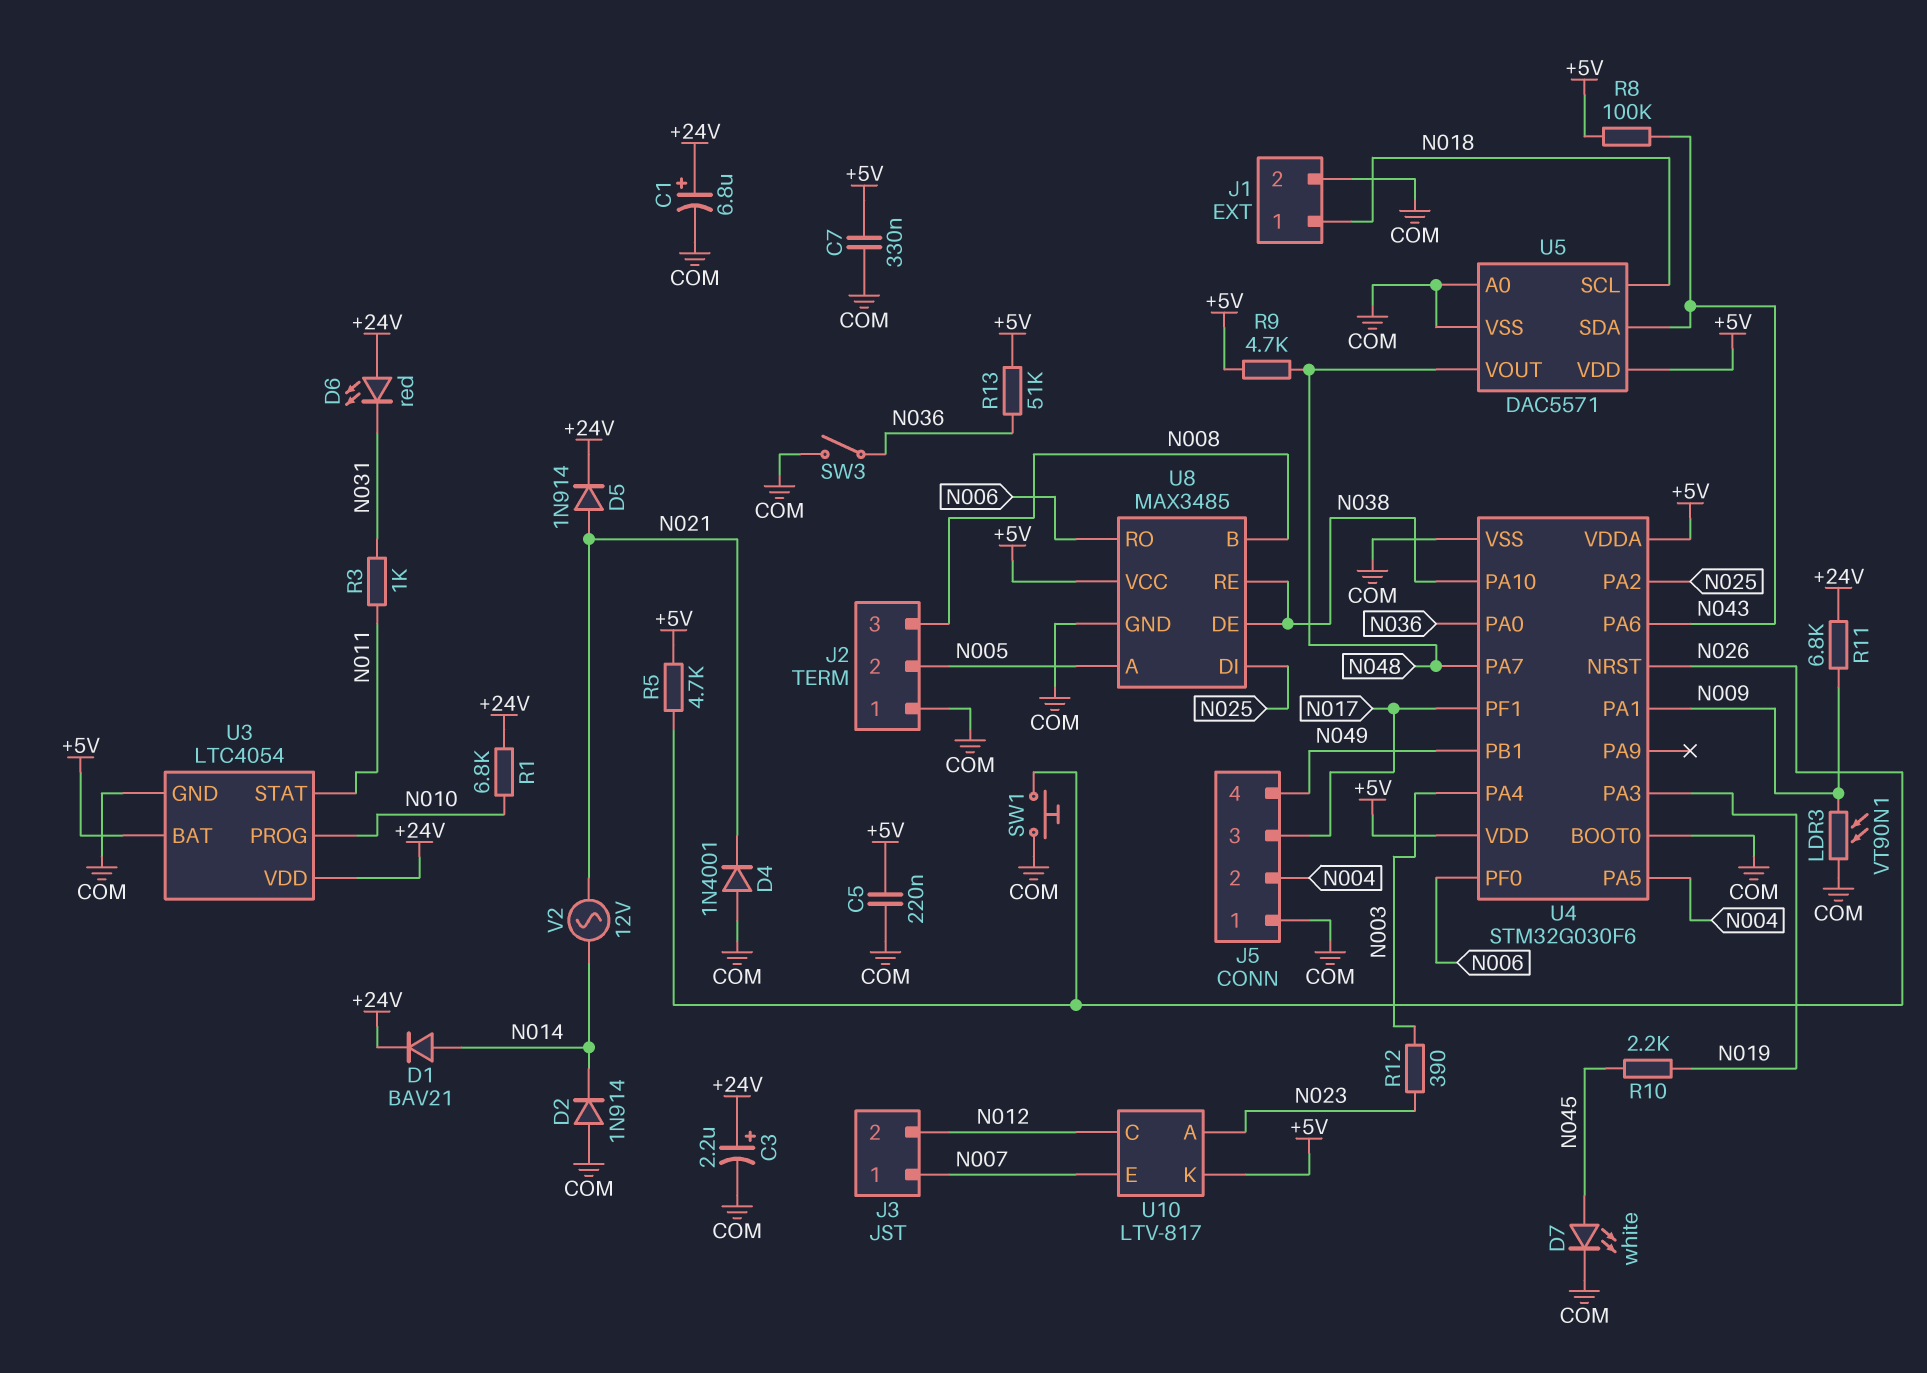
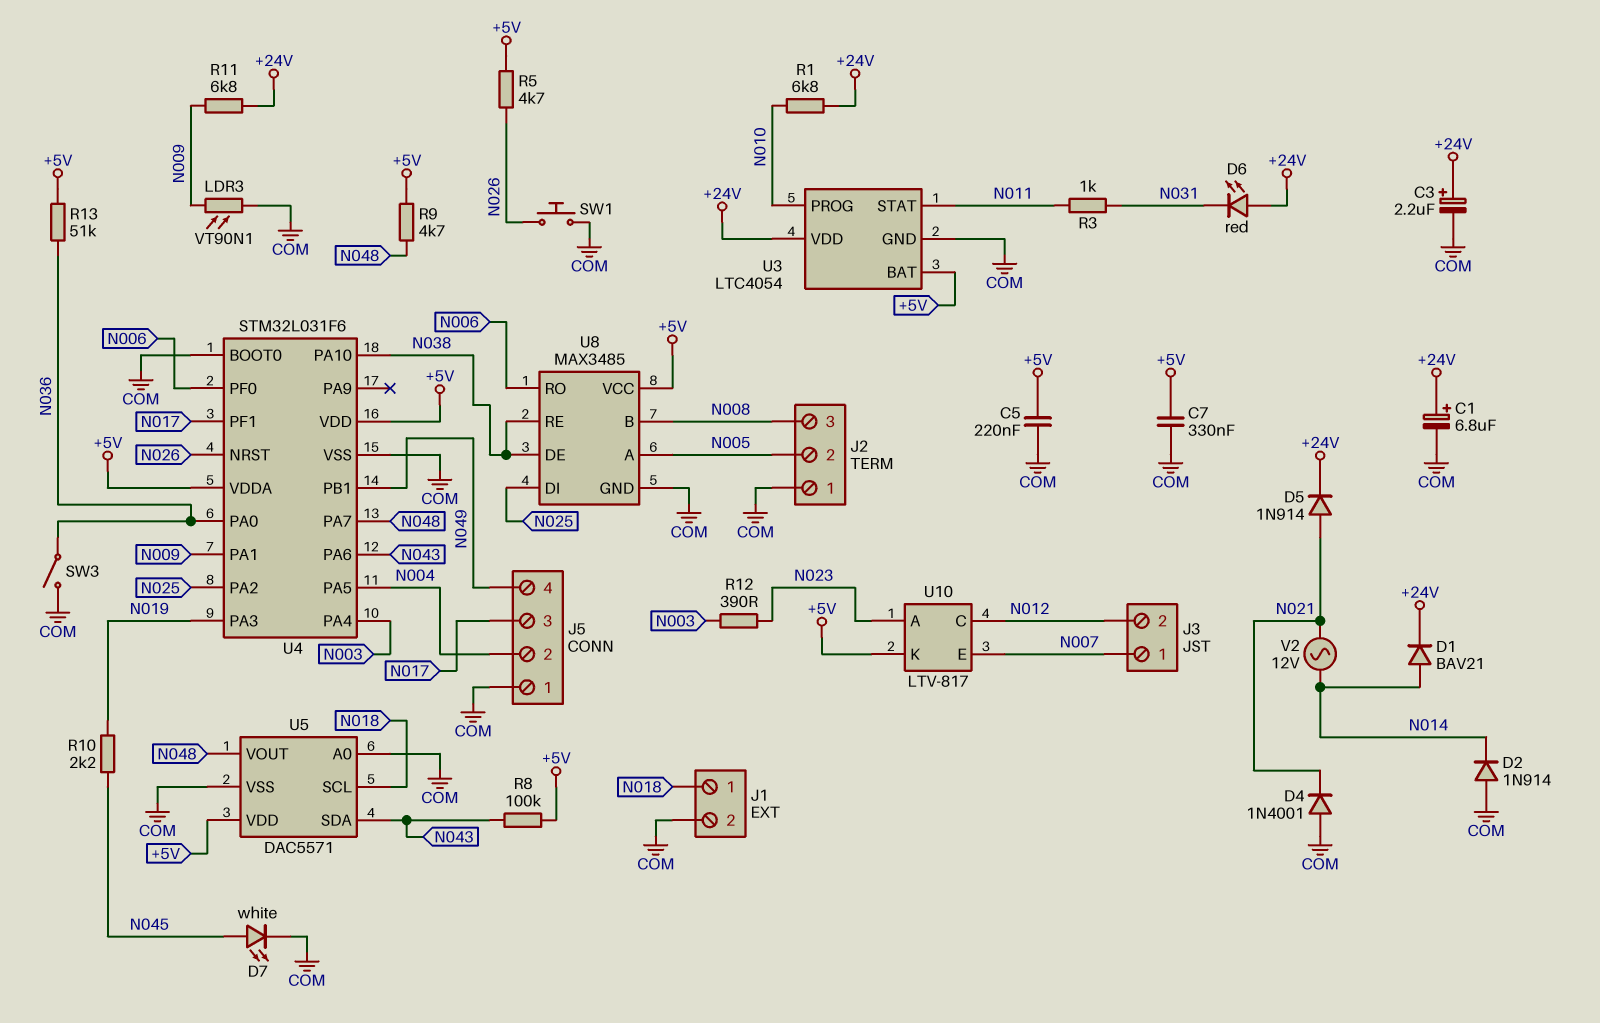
U4: STM32G030F6 -> STM32L031F6

